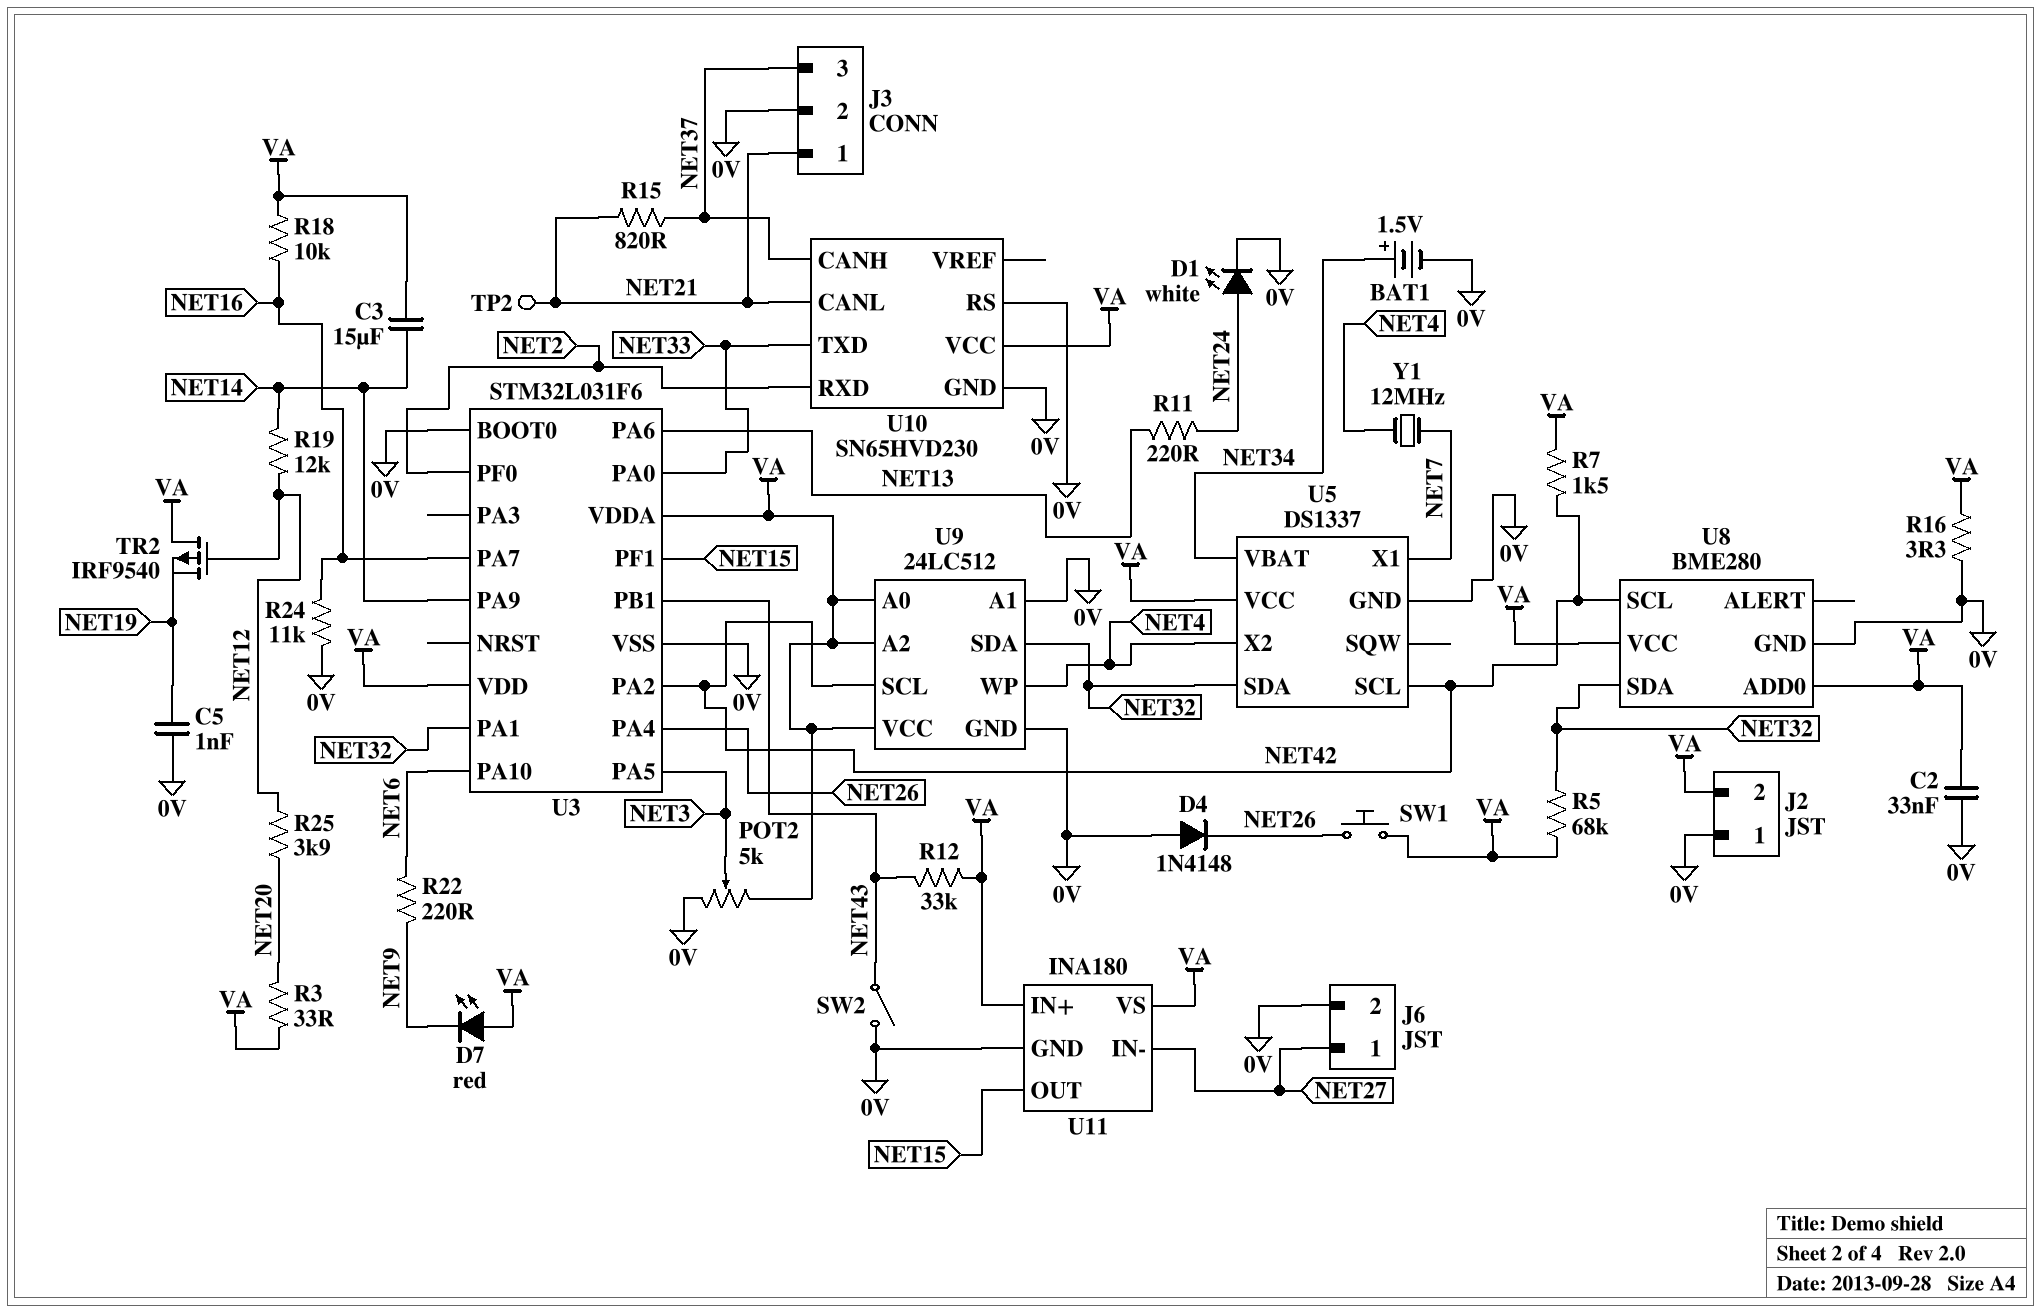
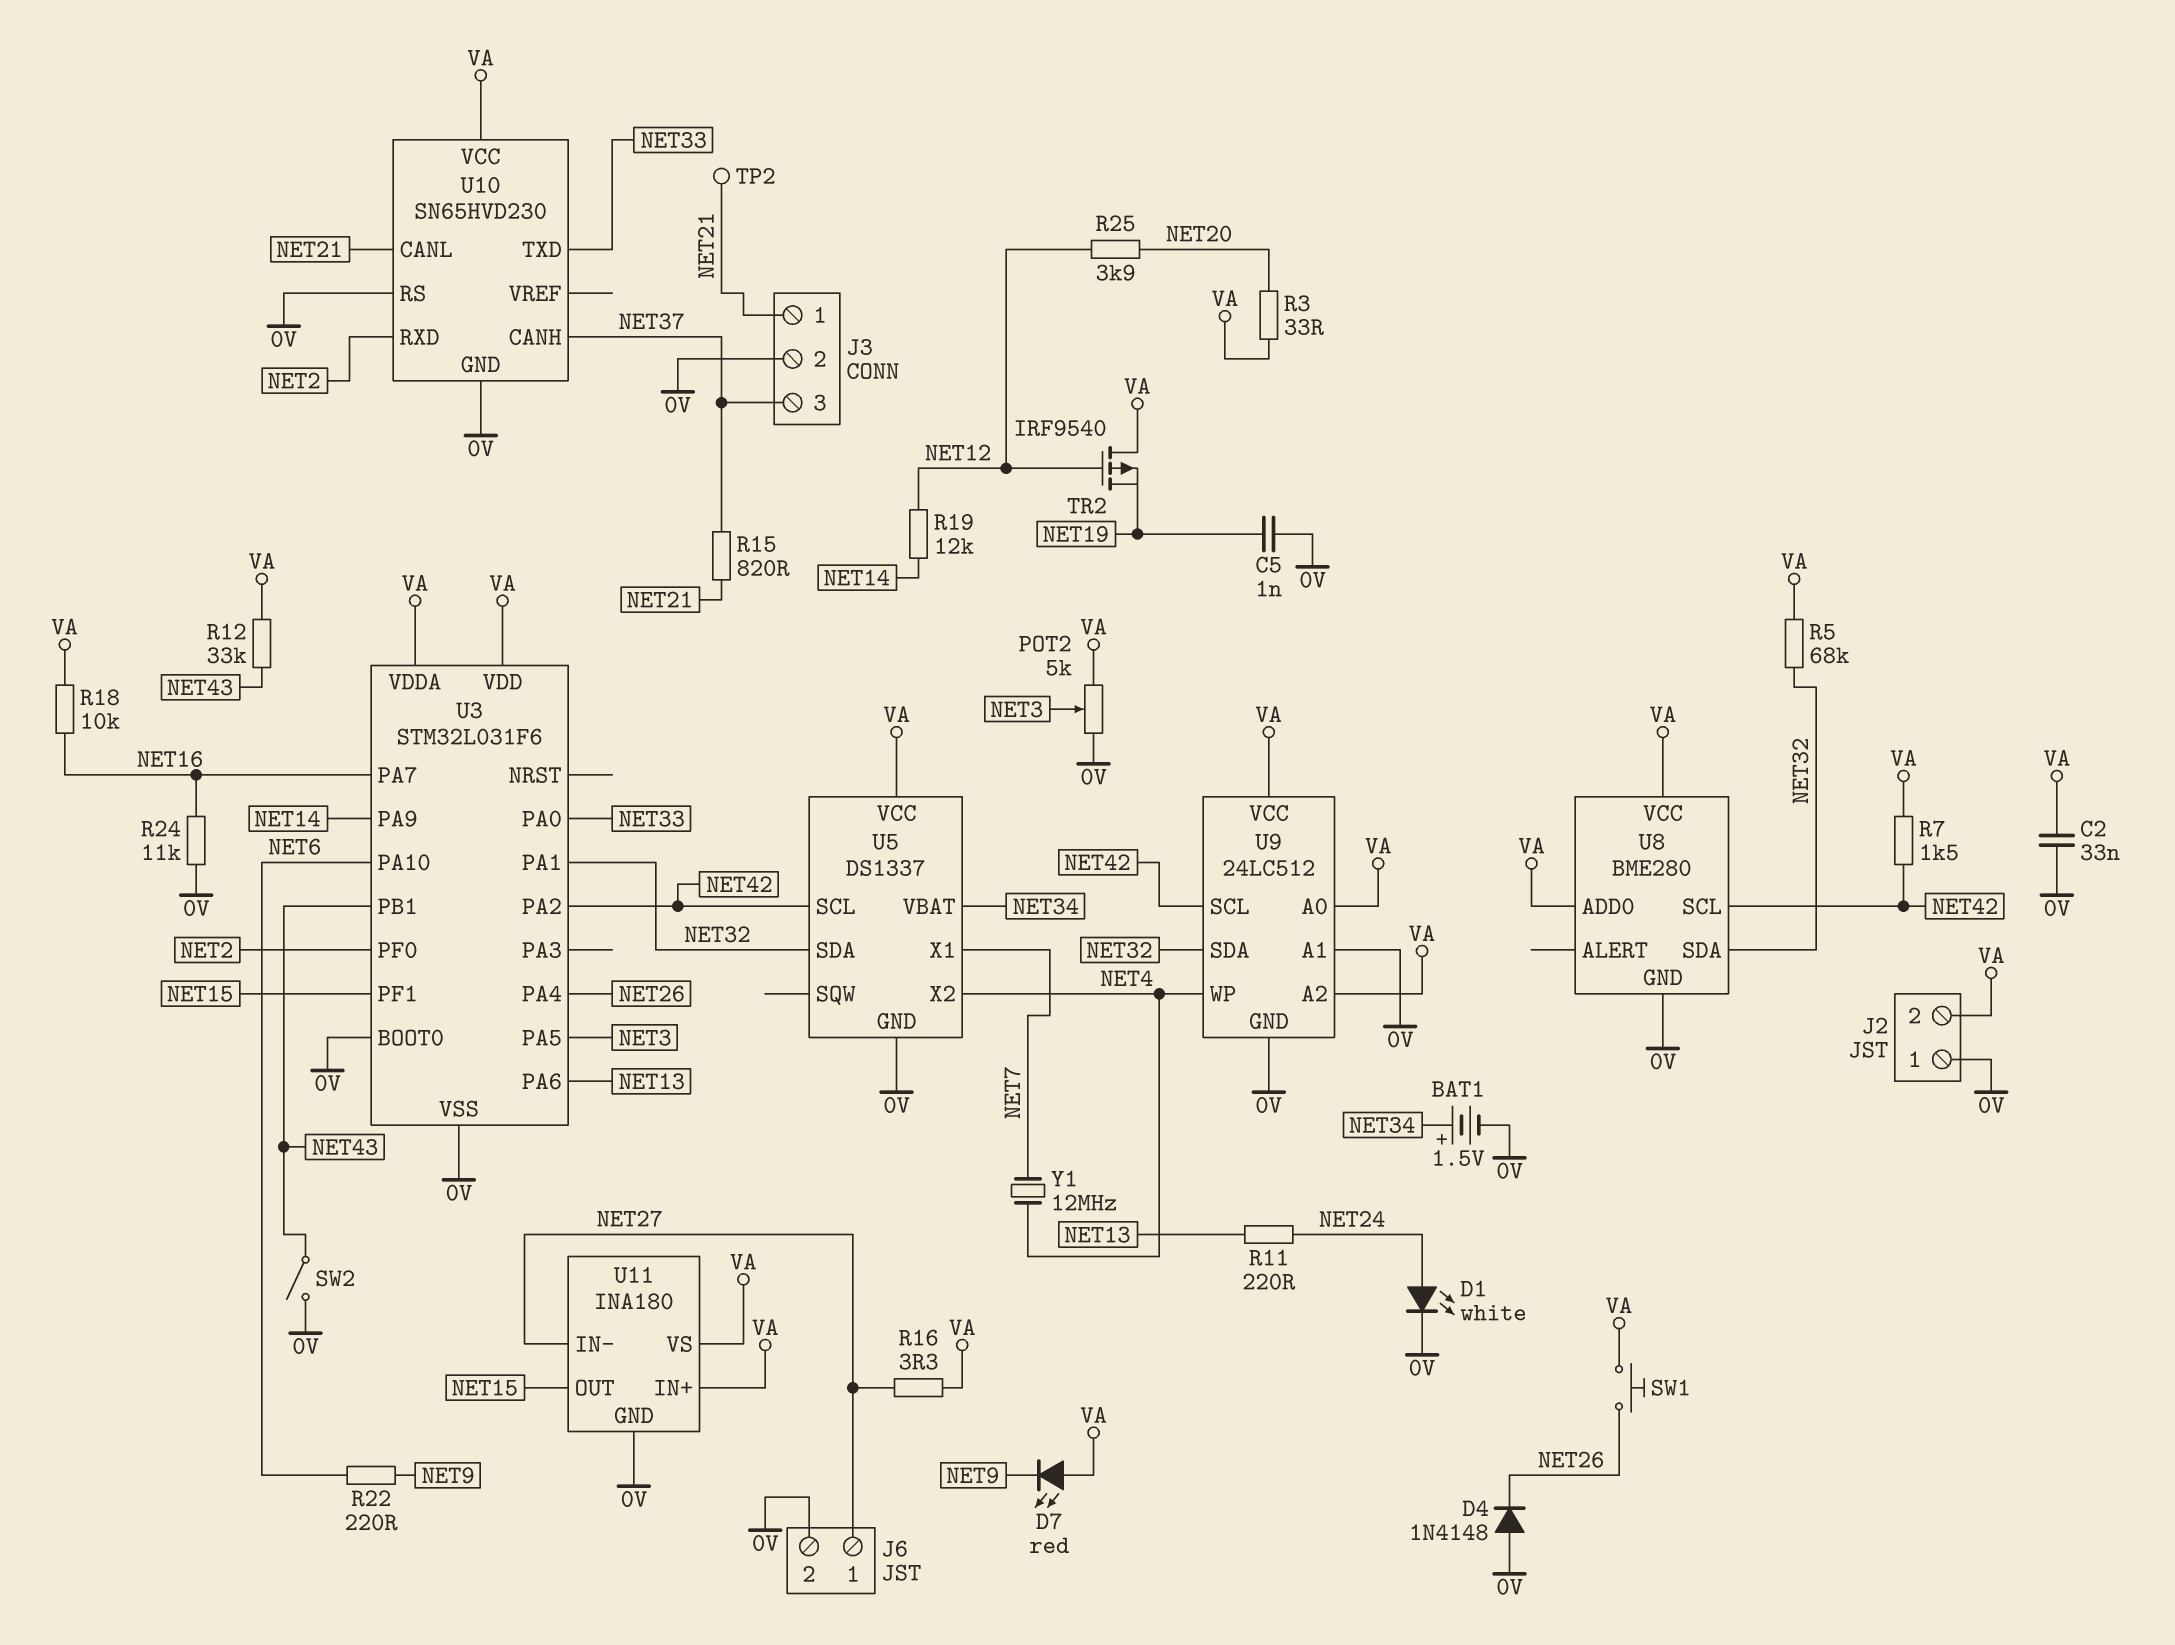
C3: 15uF (NET14, VA) -> none
R16: 3.3 (0V, VA) -> 3.3 (NET27, VA)

